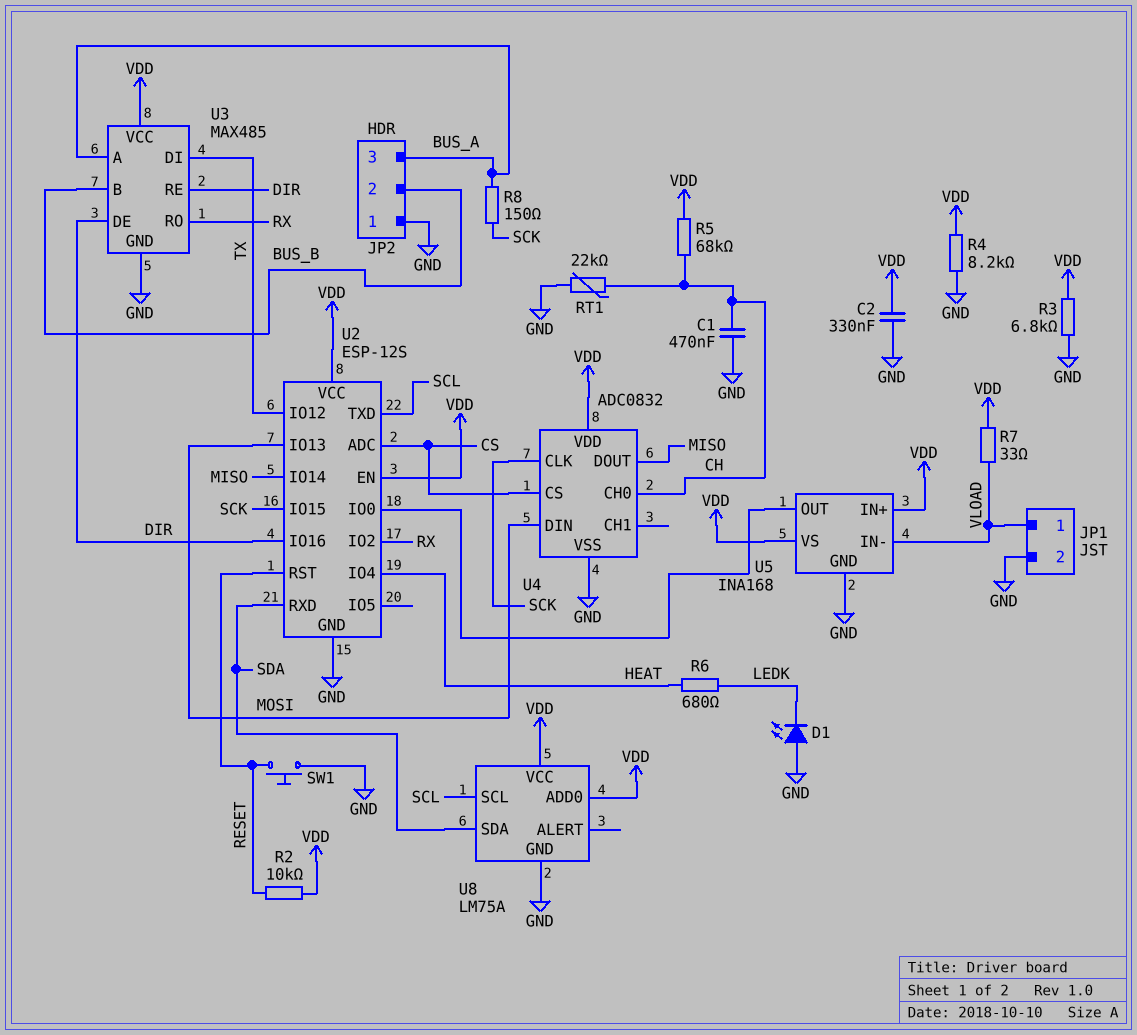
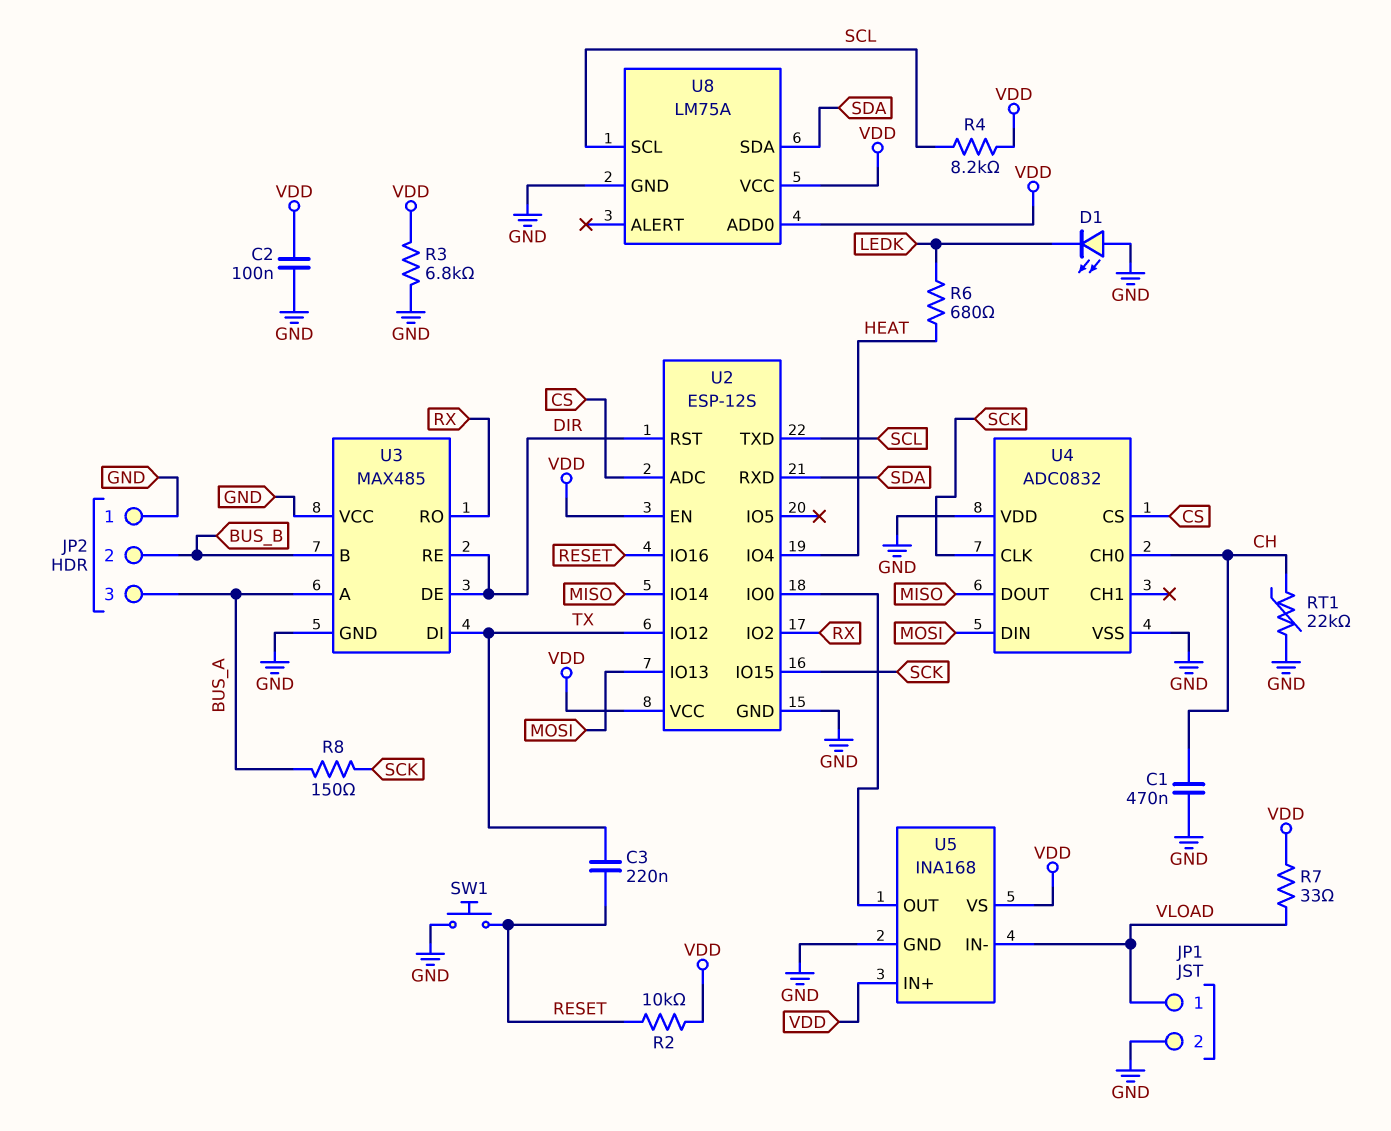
C2: 330nF (GND, VDD) -> 100nF (GND, VDD)
C3: none -> 220nF (RESET, TX)
R4: 8.2k (GND, VDD) -> 8.2k (SCL, VDD)
R5: 68k (CH, VDD) -> none
U2 pin IO16: DIR -> RESET
U2 pin RST: RESET -> DIR
U3 pin VCC: VDD -> GND
U4 pin VDD: VDD -> GND

